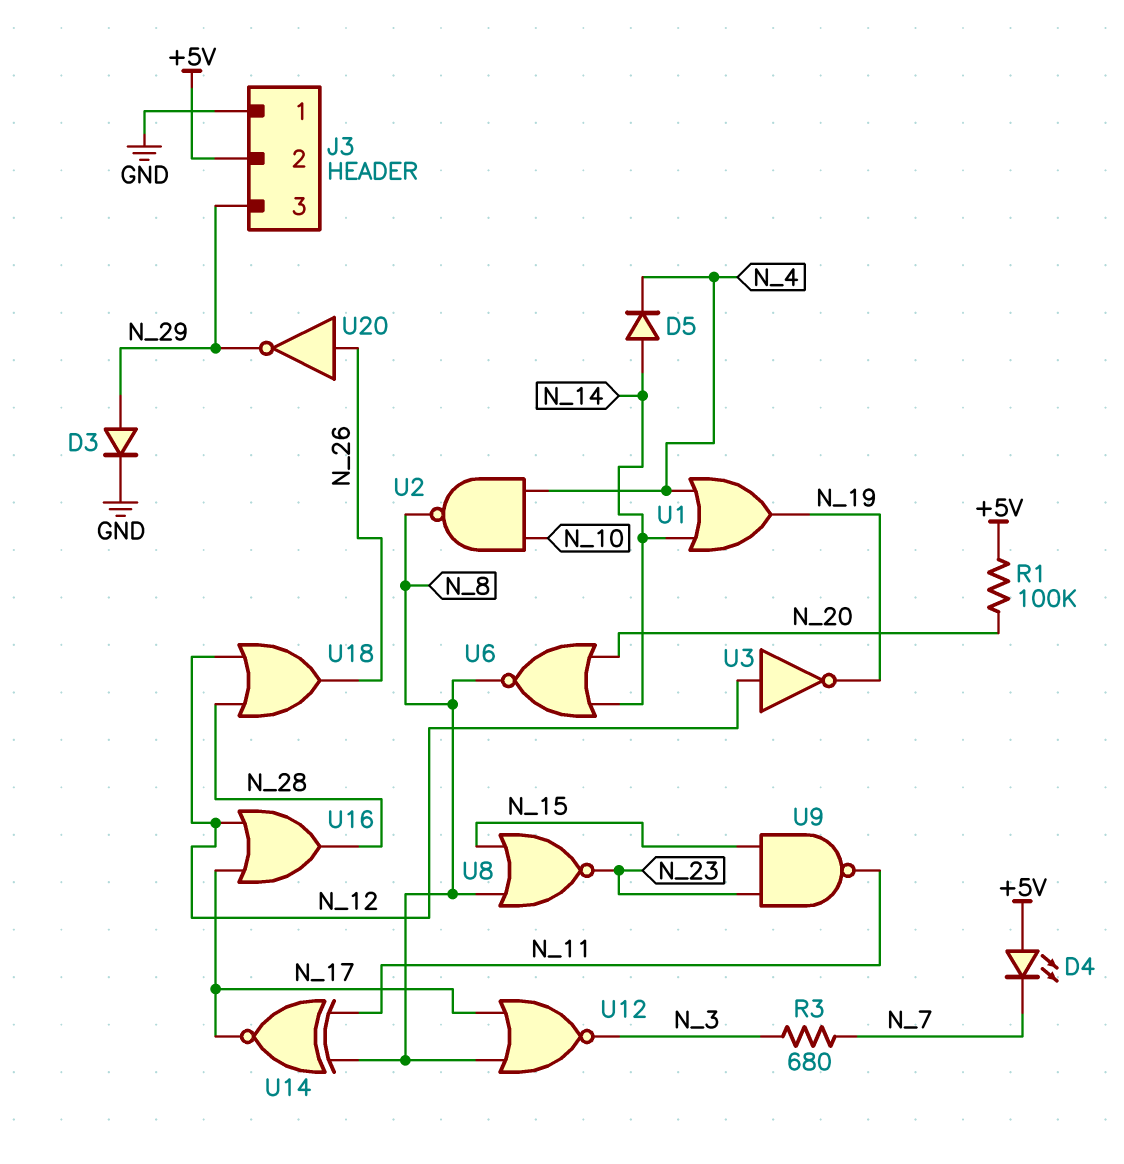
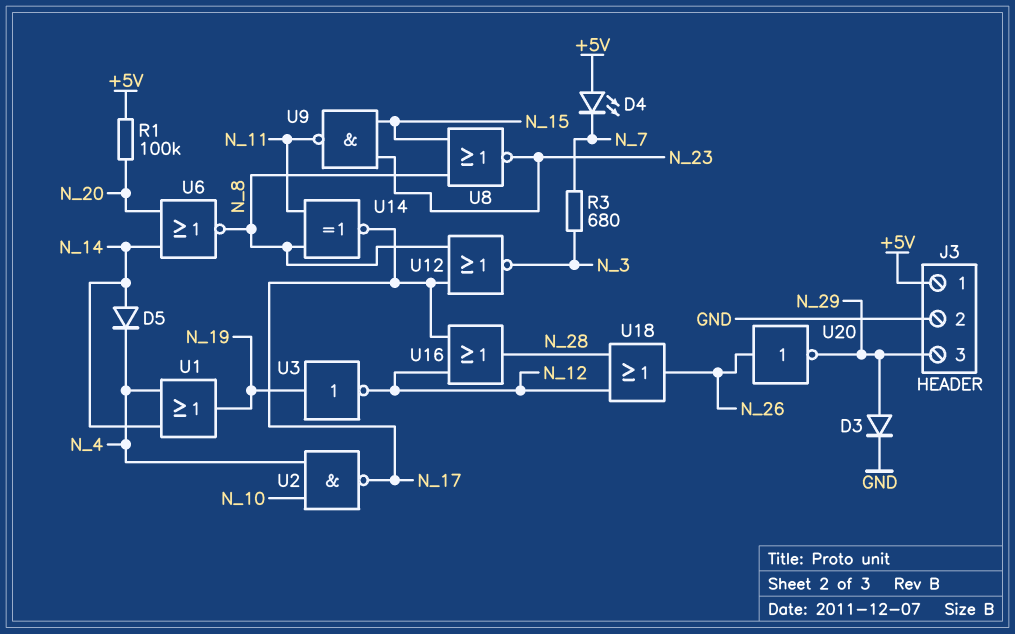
J3 pin 1: GND -> +5V
J3 pin 2: +5V -> GND
U2: NAND (in N_4, in N_10, out N_8) -> NAND (in N_4, in N_10, out N_17)
U3: NOT (in N_12, out N_19) -> NOT (in N_19, out N_12)

